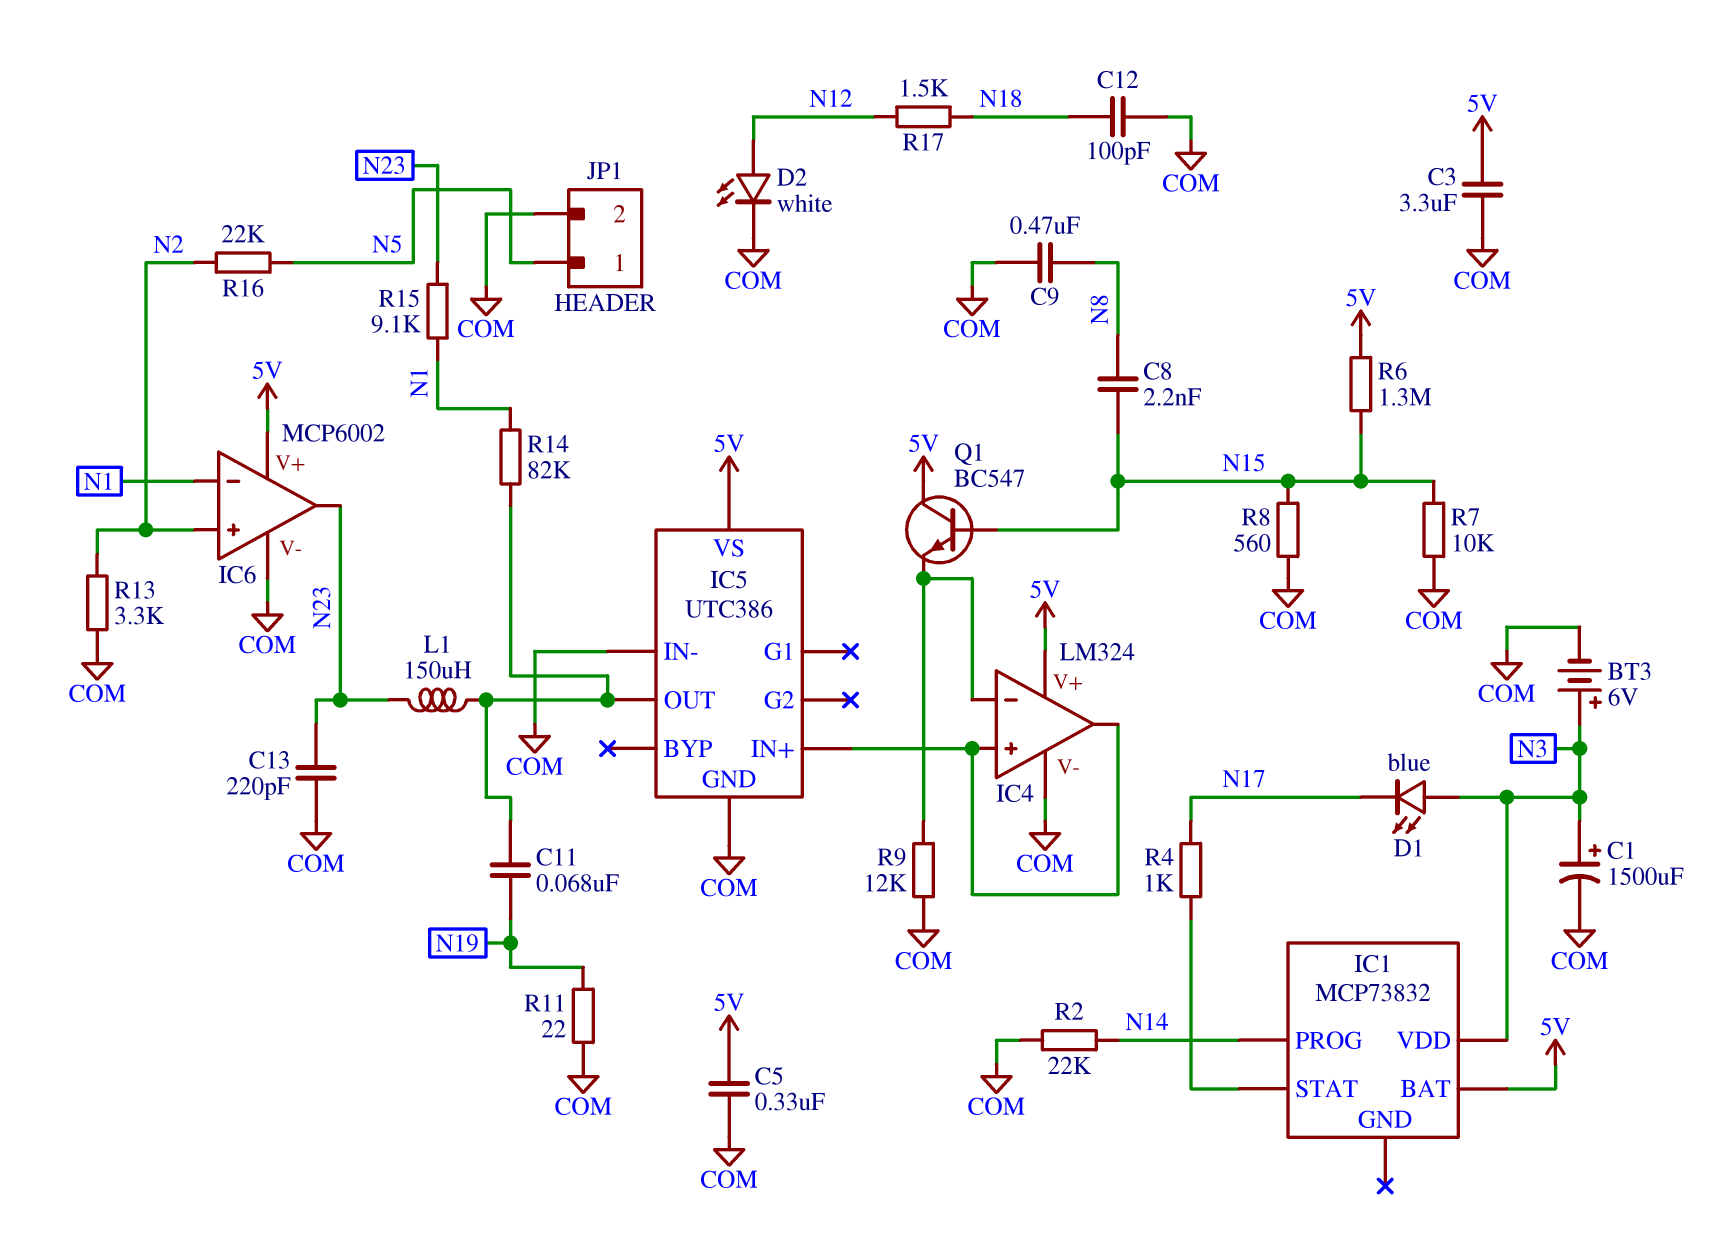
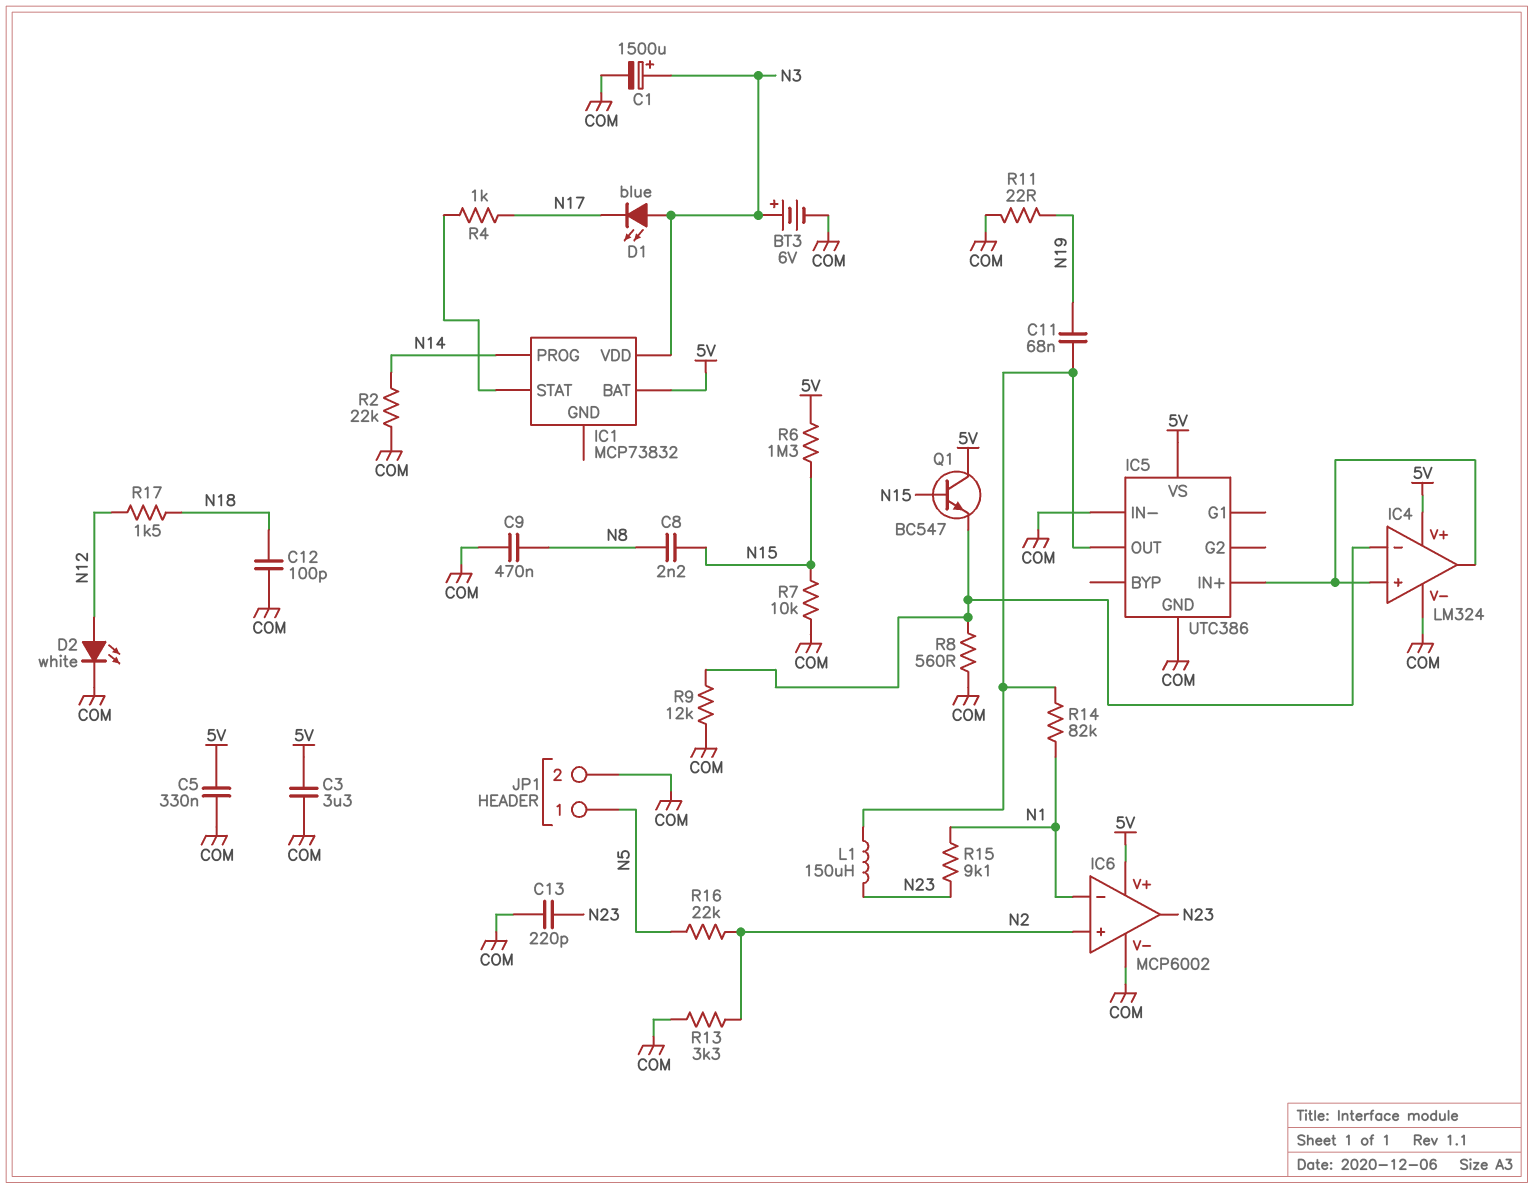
R8: 560 (COM, N15) -> 560 (COM, IC4/in-)

